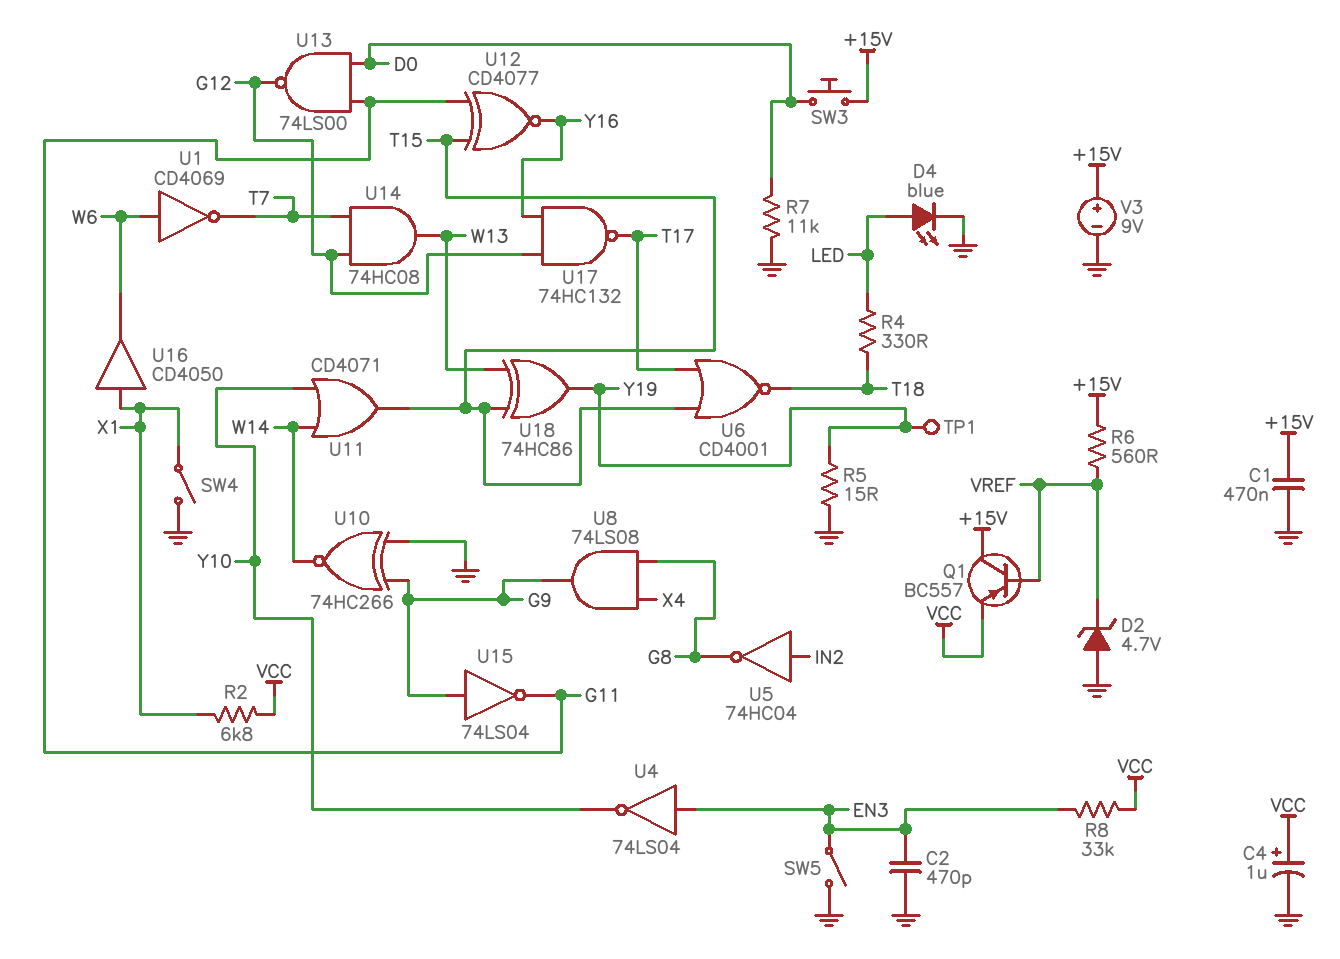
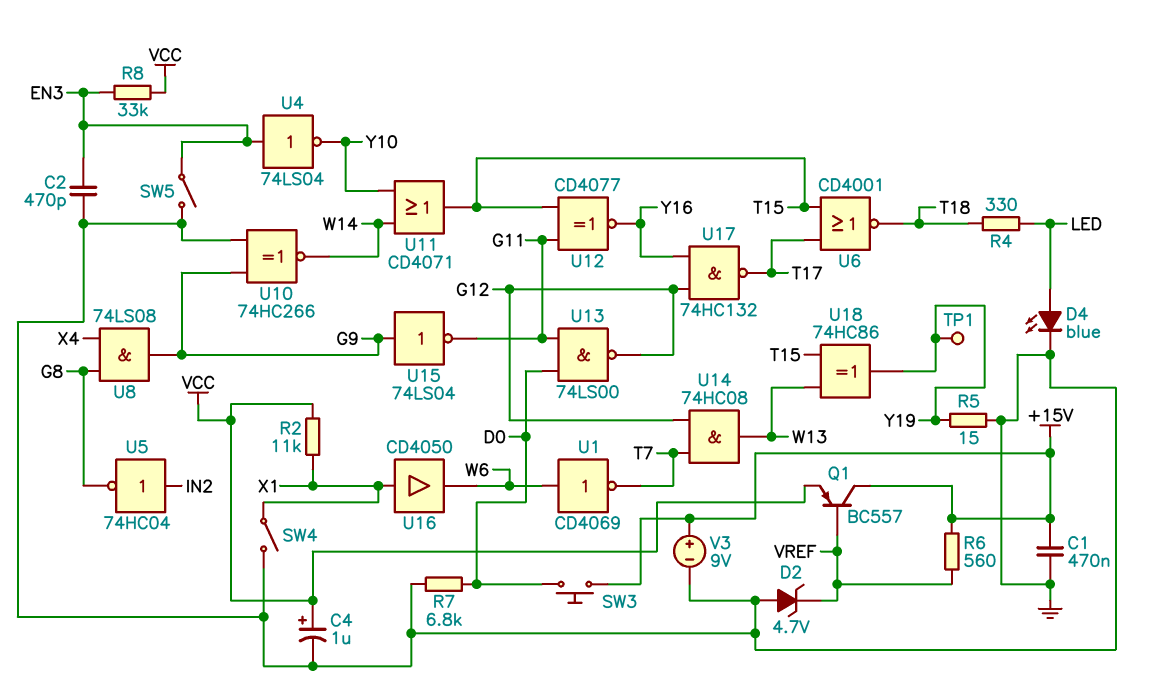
R2: 6.8k (VCC, X1) -> 11k (VCC, X1)
R7: 11k (D0, GND) -> 6.8k (D0, GND)

